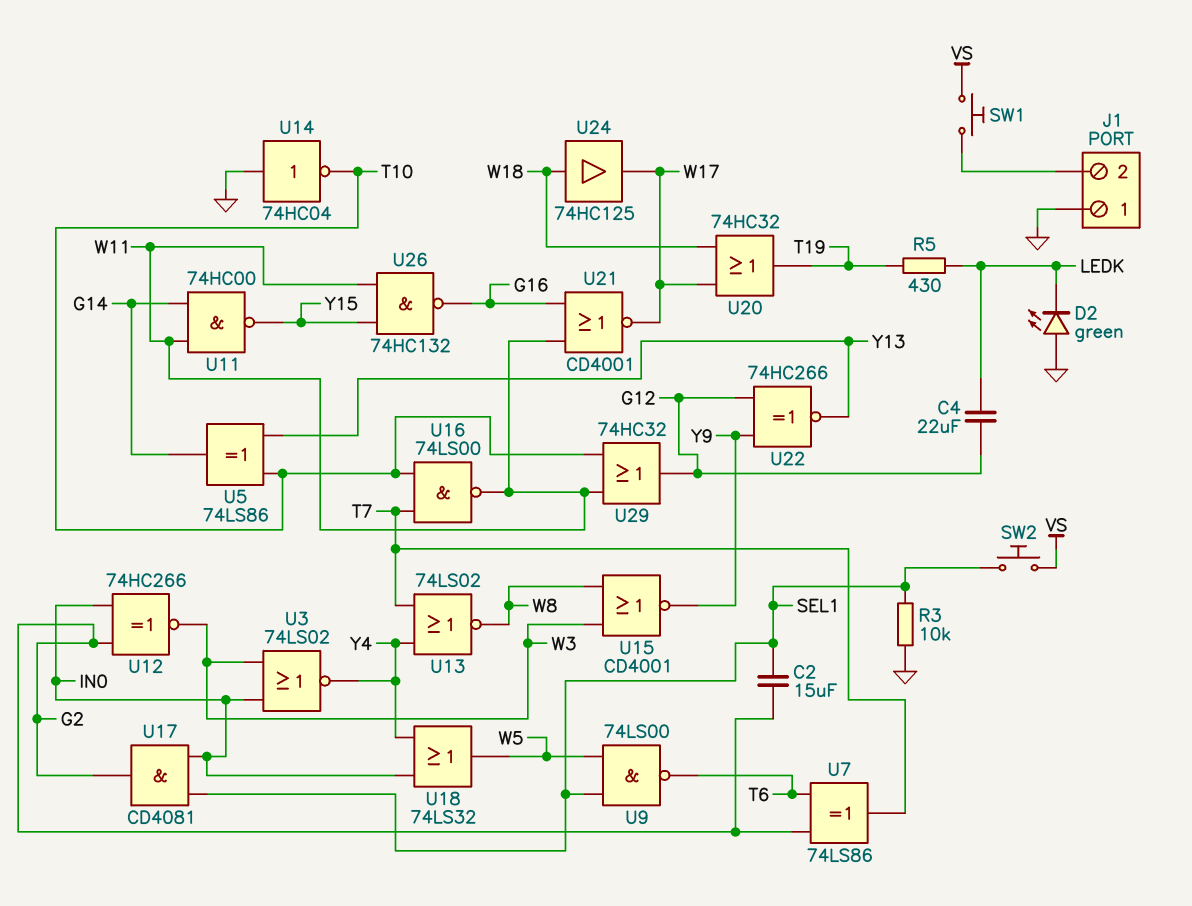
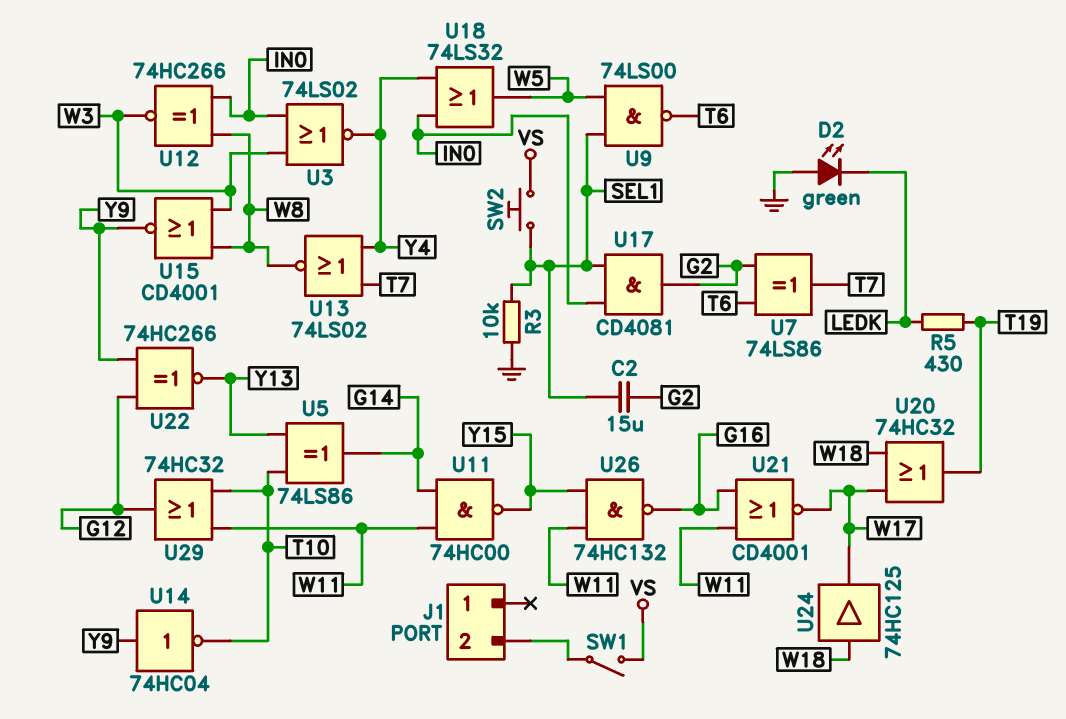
C4: 22uF (G12, LEDK) -> none
J1 pin 1: GND -> none
SW1: button (J1/2, VS) -> switch (J1/2, VS)
U12: XNOR 74HC266 (in G2, in IN0, out W3) -> XNOR 74HC266 (in IN0, in W8, out W3)
U14: NOT 74HC04 (in GND, out T10) -> NOT 74HC04 (in Y9, out T10)
U16: NAND 74LS00 (in T7, in T10, out W11) -> none

